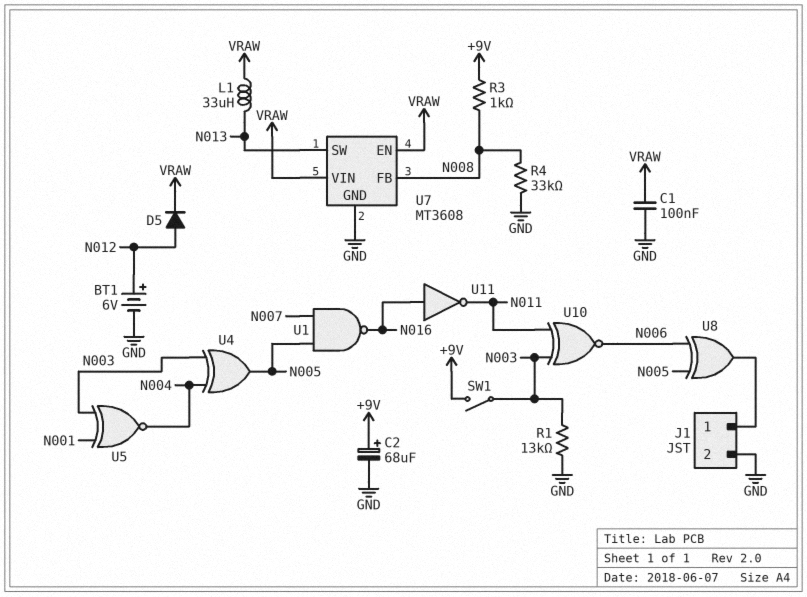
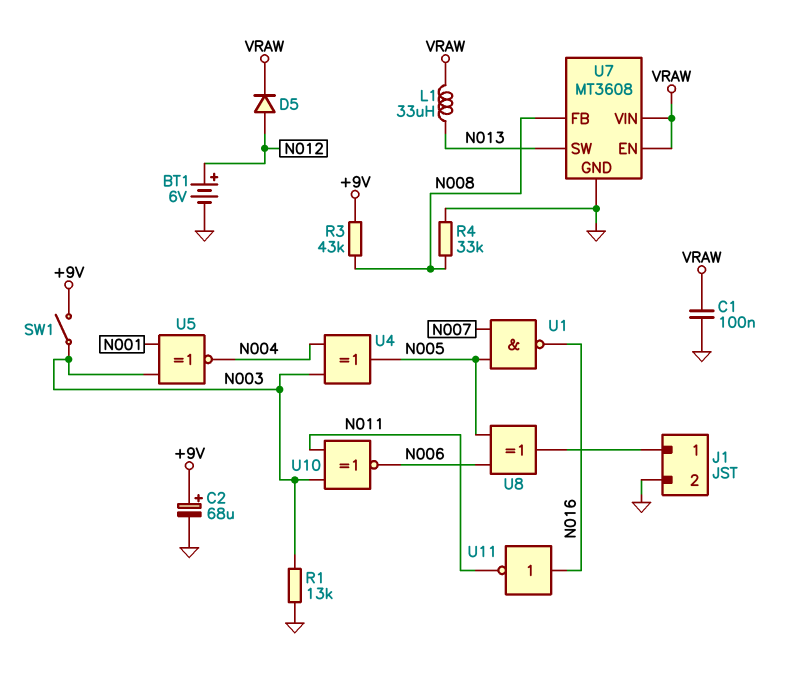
R3: 1k (+9V, N008) -> 43k (+9V, N008)

